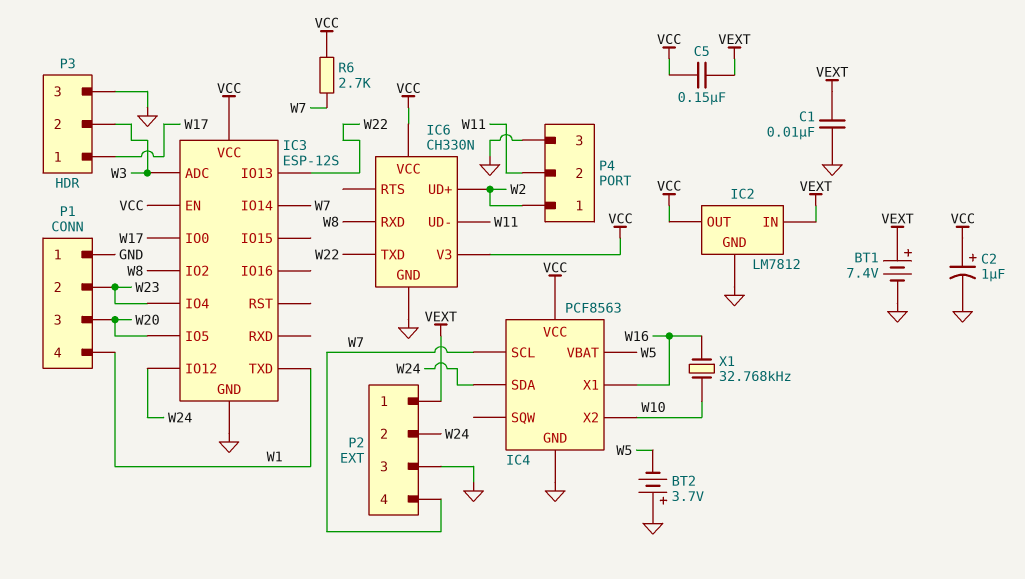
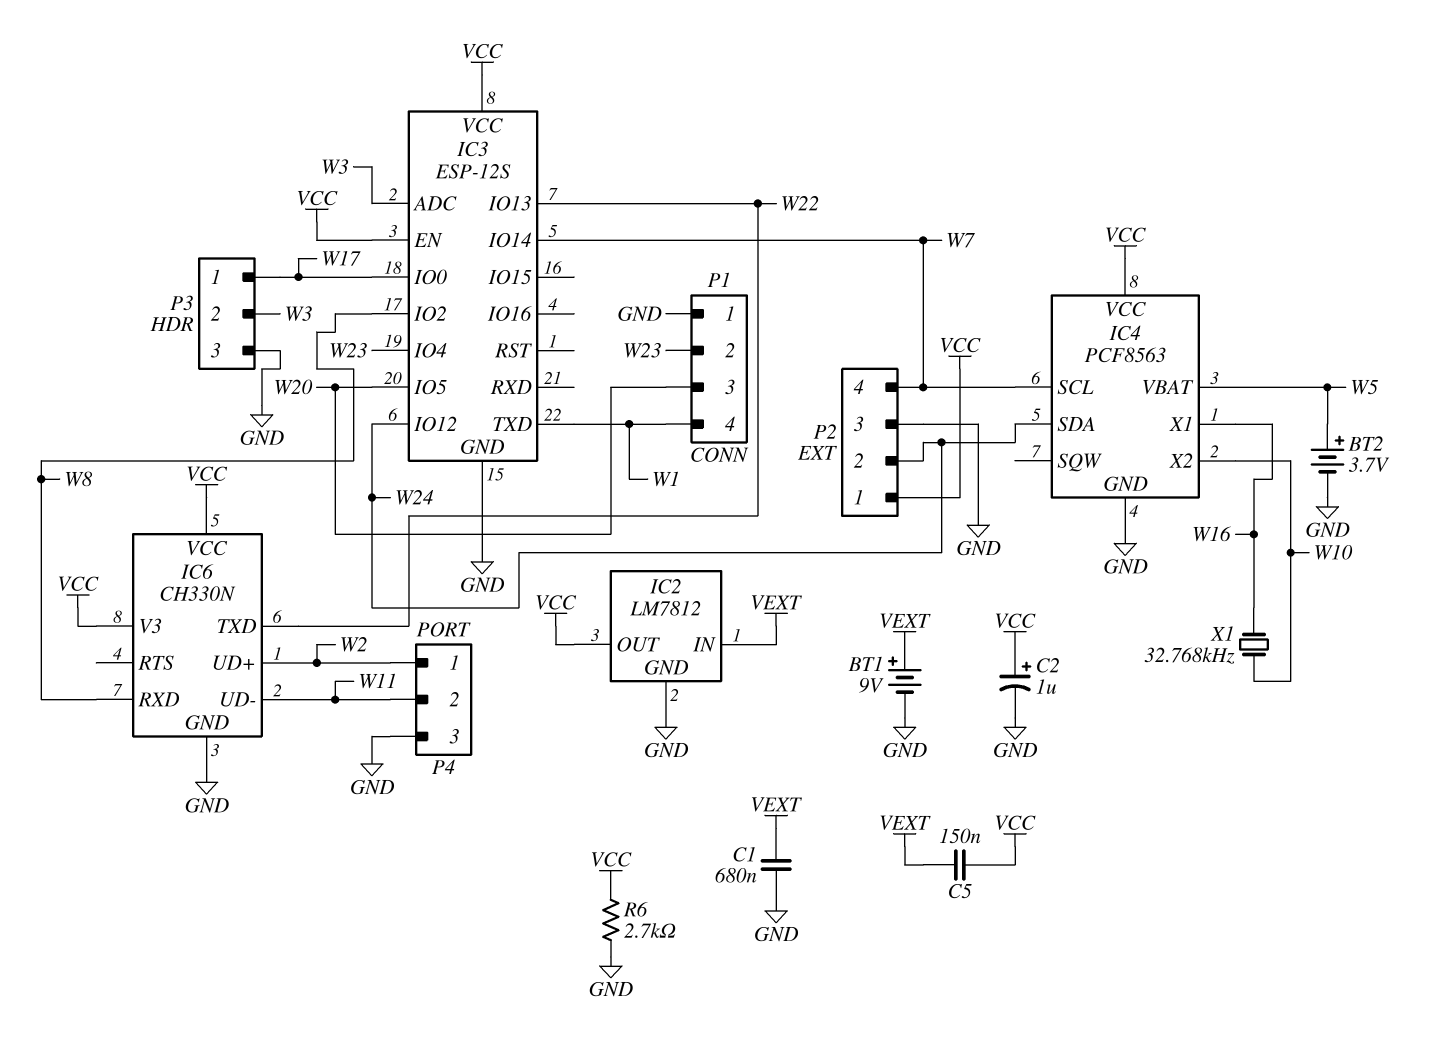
BT1: 7.4V (plus VEXT, minus GND) -> 9V (plus VEXT, minus GND)
BT2: 3.7V (plus GND, minus W5) -> 3.7V (plus W5, minus GND)
C1: 10nF (GND, VEXT) -> 680nF (GND, VEXT)
P2 pin 1: VEXT -> VCC
R6: 2.7k (VCC, W7) -> 2.7k (GND, VCC)

